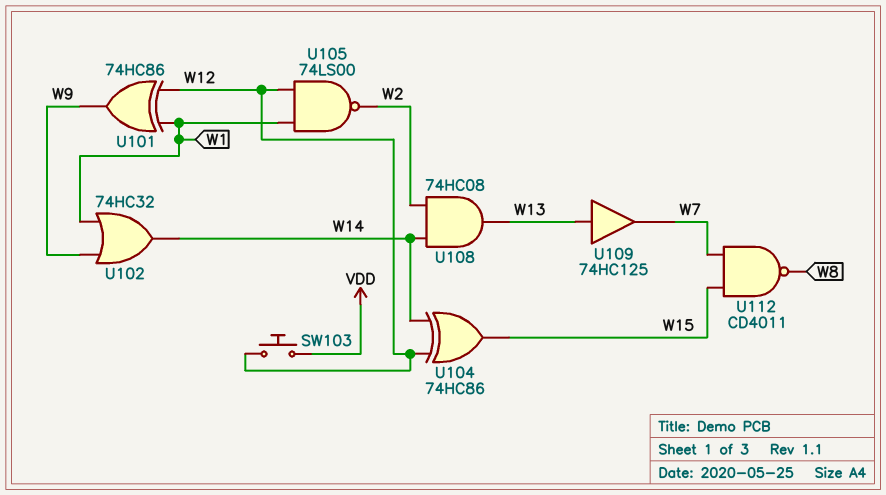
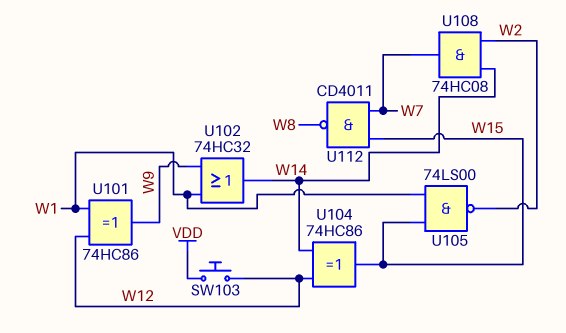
U105: NAND 74LS00 (in W1, in W12, out W2) -> NAND 74LS00 (in W1, in W15, out W2)
U108: AND 74HC08 (in W2, in W14, out W13) -> AND 74HC08 (in W2, in W14, out W7)
U109: buffer 74HC125 (in W13, out W7) -> none

